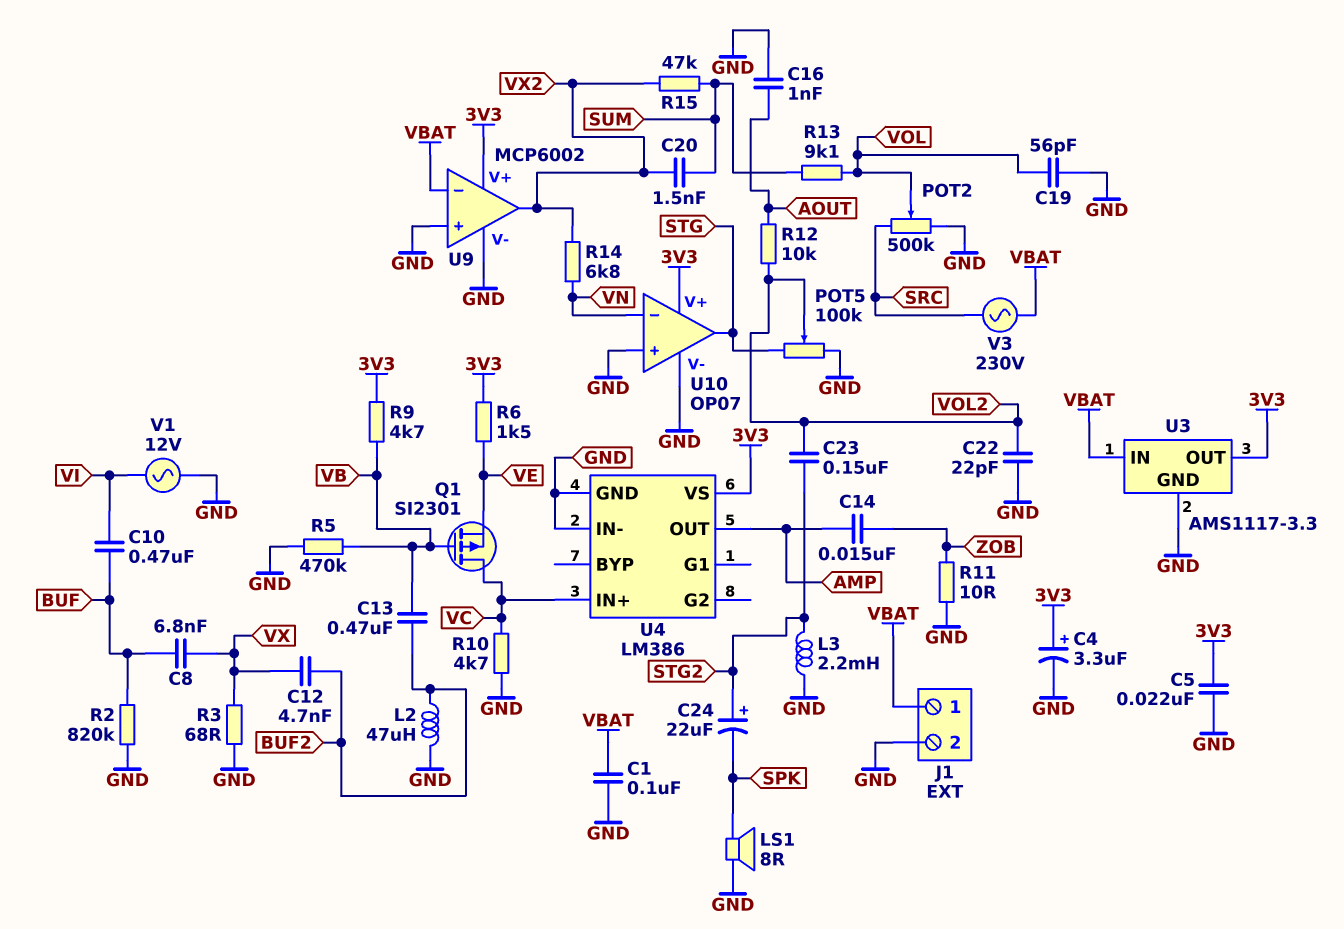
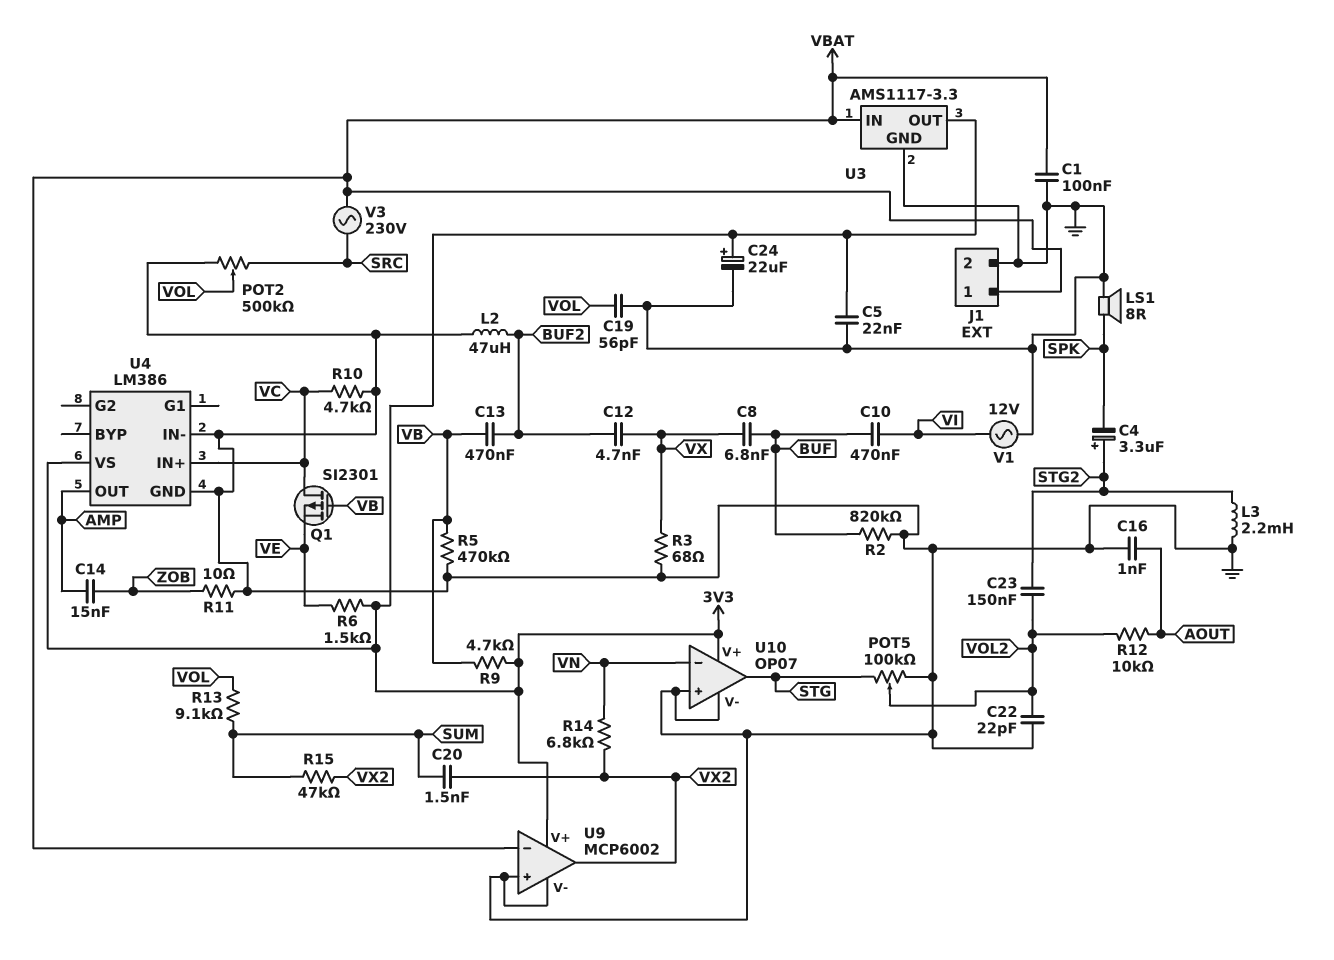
C4: 3.3uF (plus 3V3, minus GND) -> 3.3uF (plus STG2, minus SPK)
C24: 22uF (plus STG2, minus SPK) -> 22uF (plus 3V3, minus GND)

